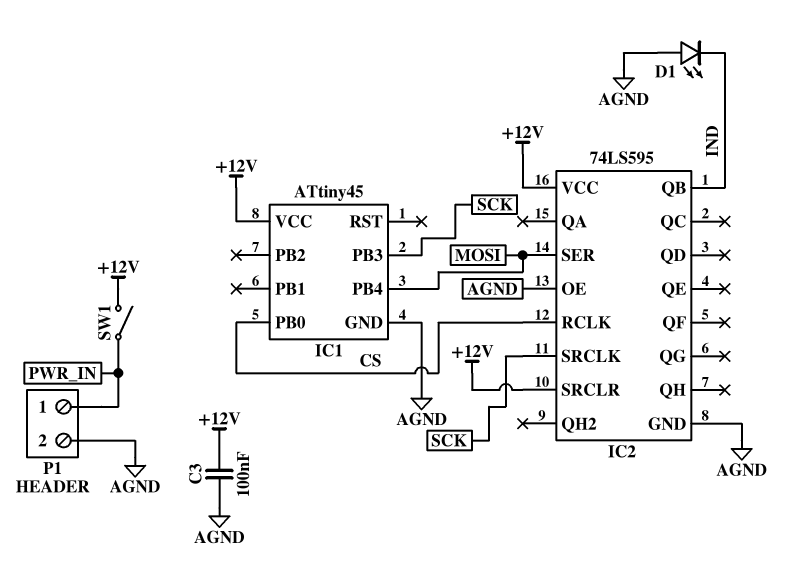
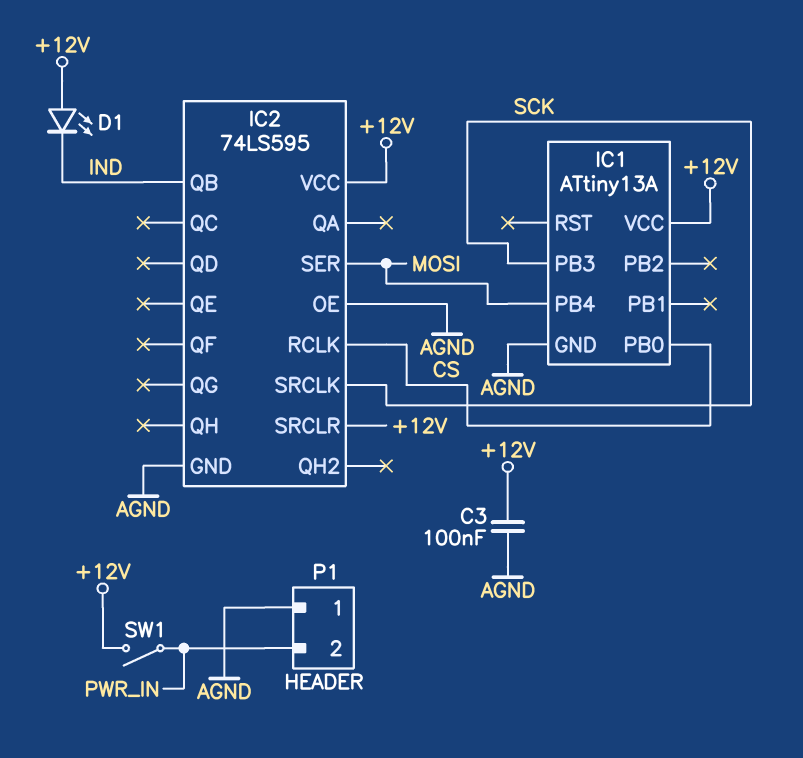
D1: LED (A AGND, K IND) -> LED (A +12V, K IND)
IC1: ATtiny45 -> ATtiny13A
P1 pin 1: PWR_IN -> AGND
P1 pin 2: AGND -> PWR_IN

